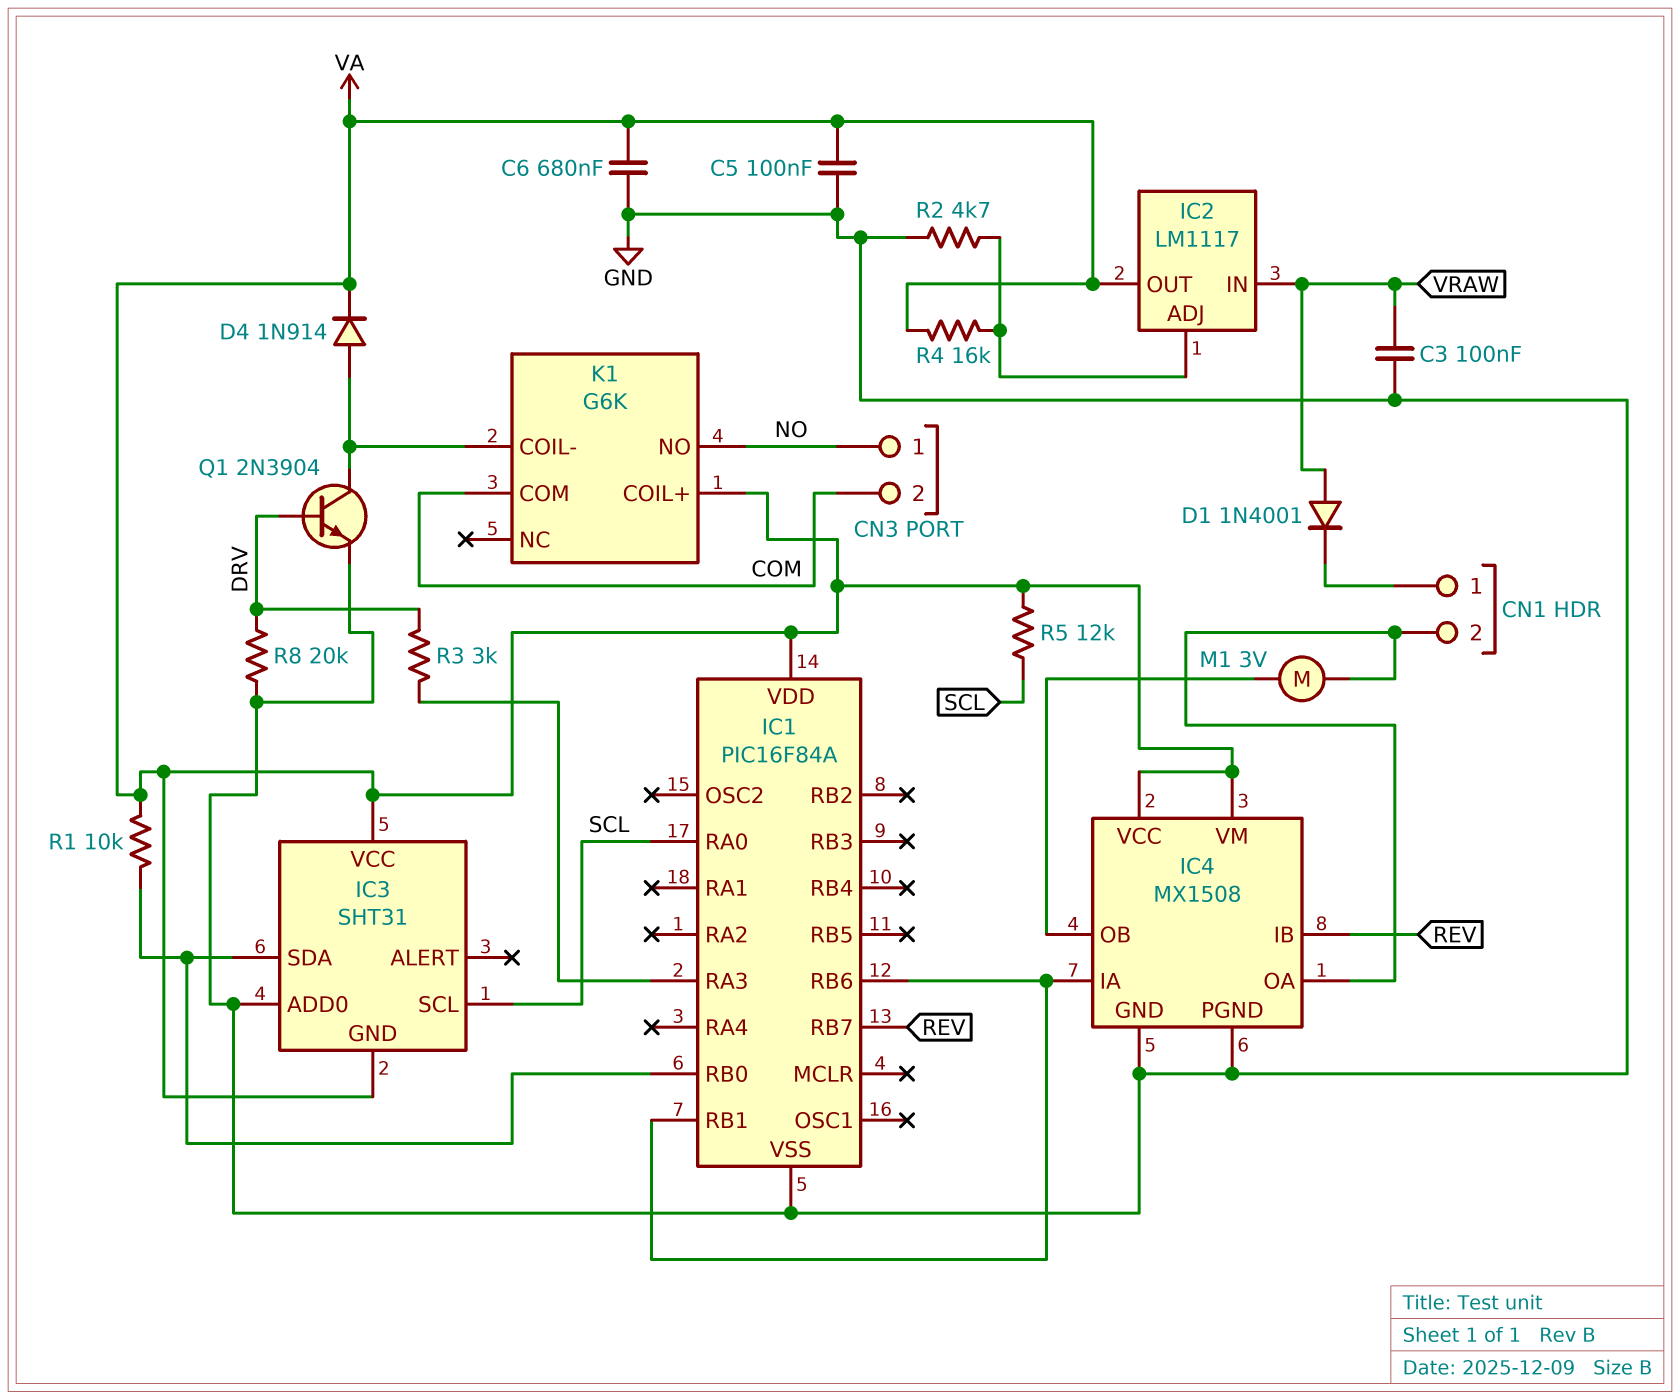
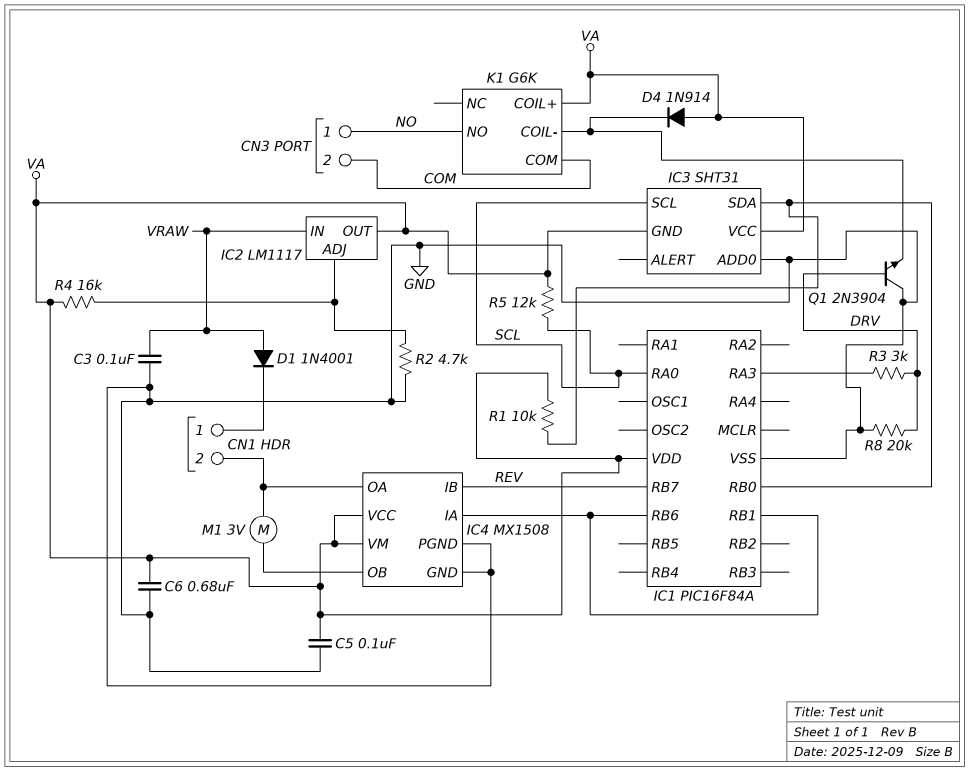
D4: diode 1N914 (A K1/COIL-, K VA) -> diode 1N914 (A VA, K K1/COIL-)
Q1: NPN 2N3904 (B DRV, C K1/COIL-, E GND) -> NPN 2N3904 (B DRV, C GND, E K1/COIL-)

